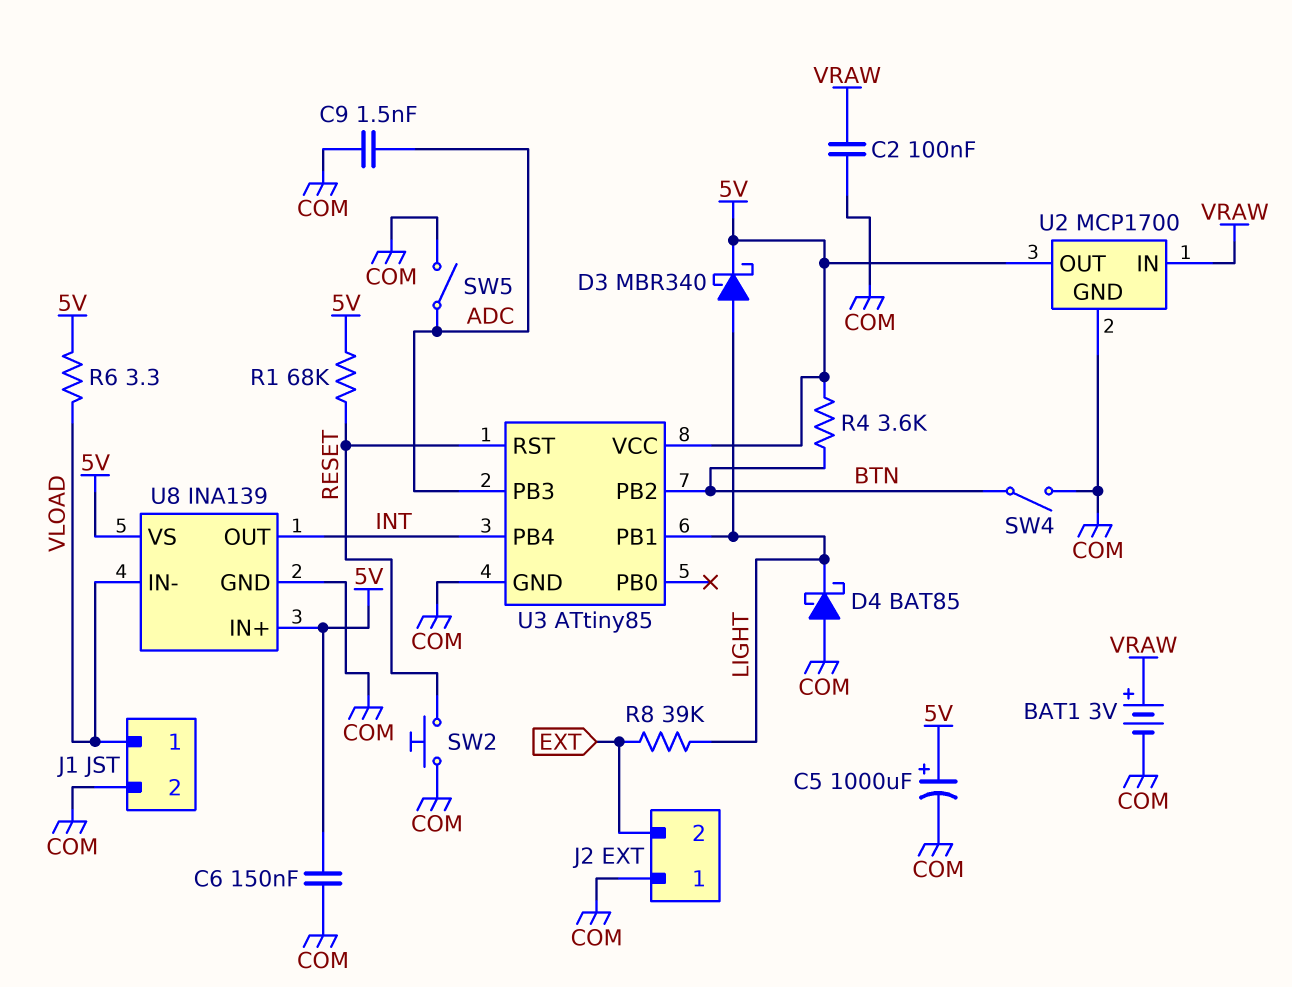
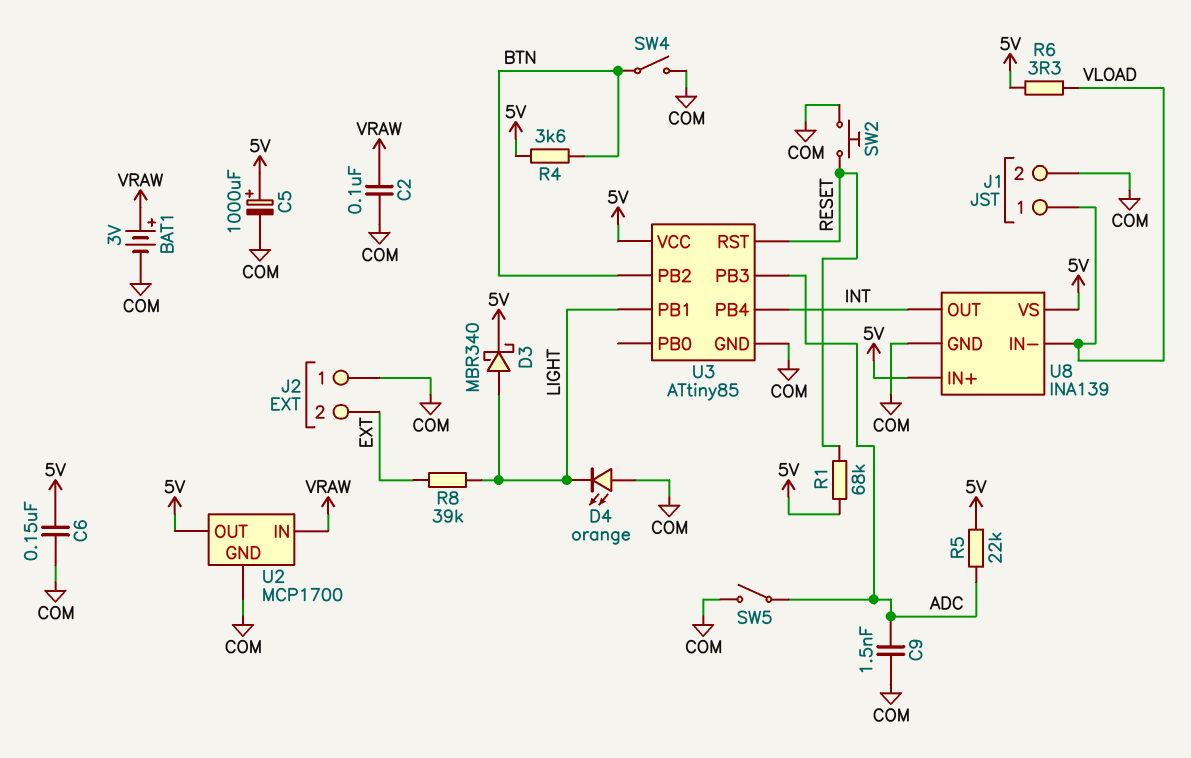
D4: schottky BAT85 (A COM, K LIGHT) -> LED orange (A COM, K LIGHT)
R5: none -> 22k (5V, ADC)

